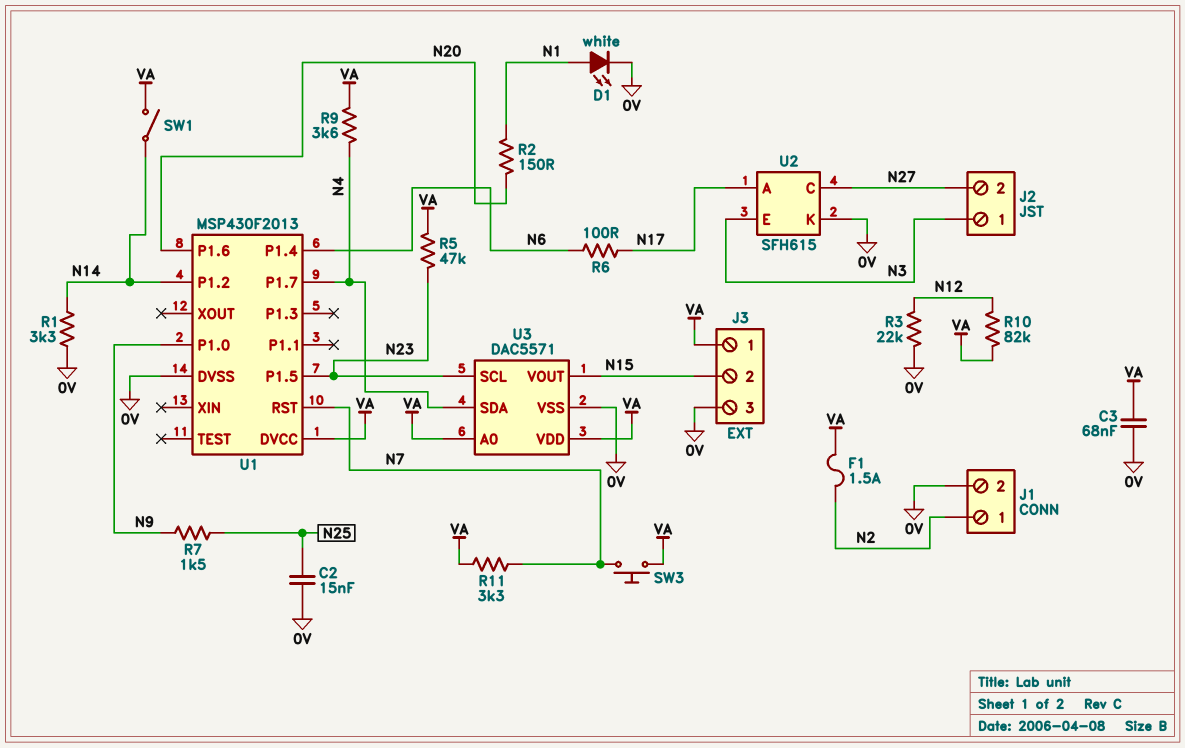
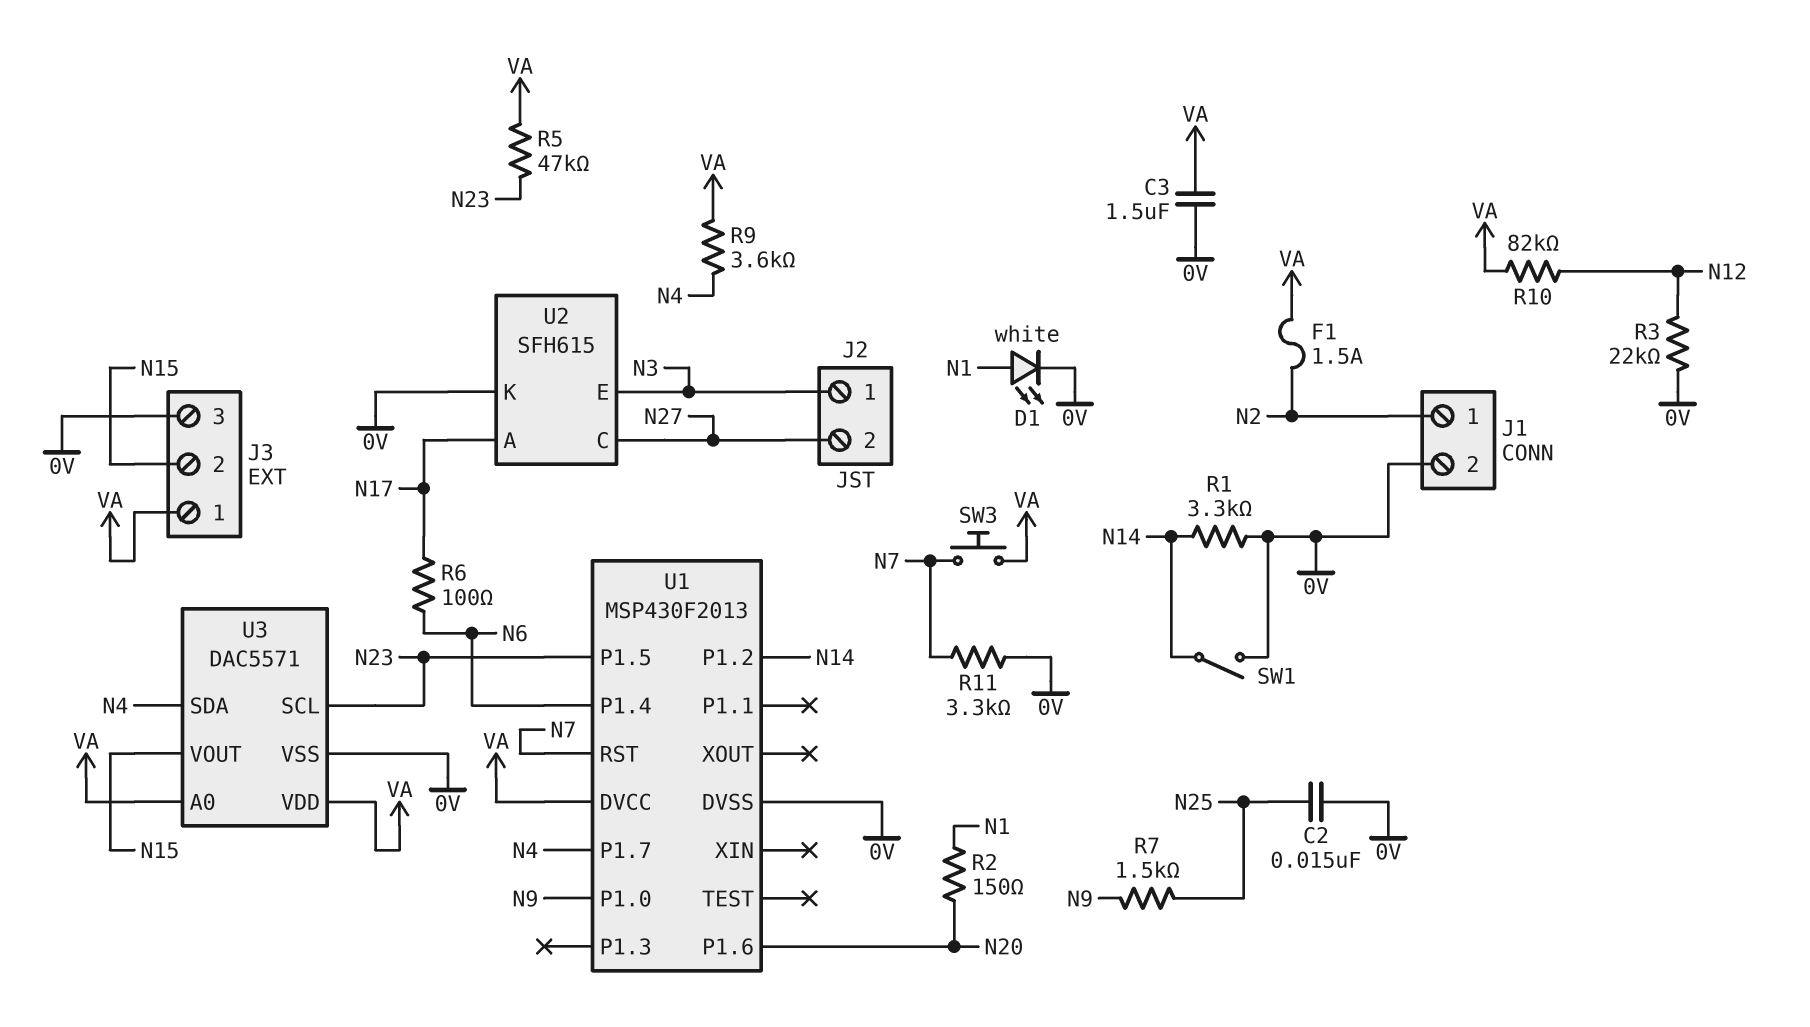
C3: 68nF (0V, VA) -> 1.5uF (0V, VA)
R11: 3.3k (N7, VA) -> 3.3k (0V, N7)
SW1: switch (N14, VA) -> switch (0V, N14)

